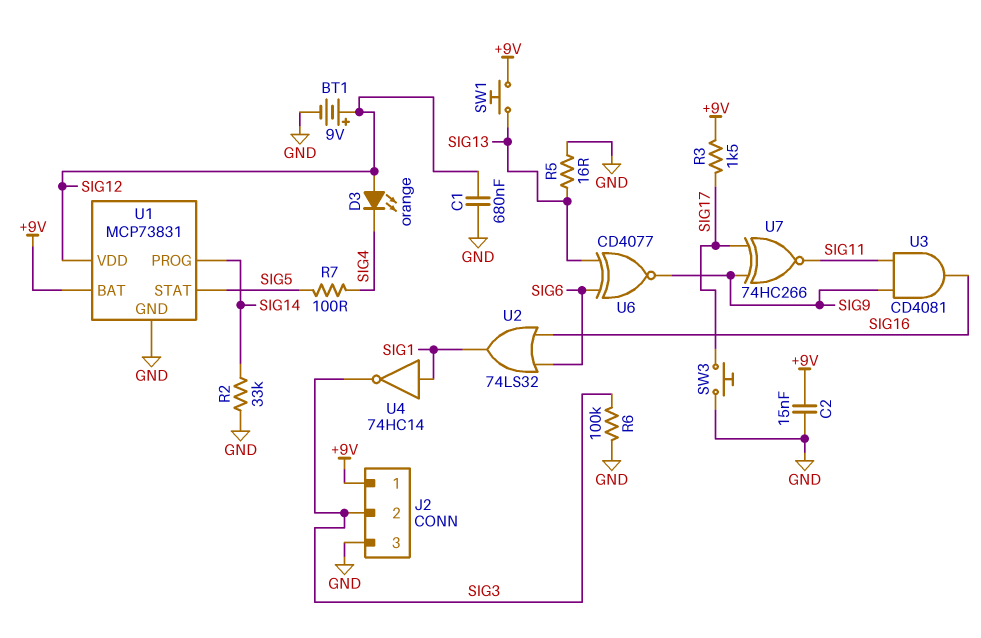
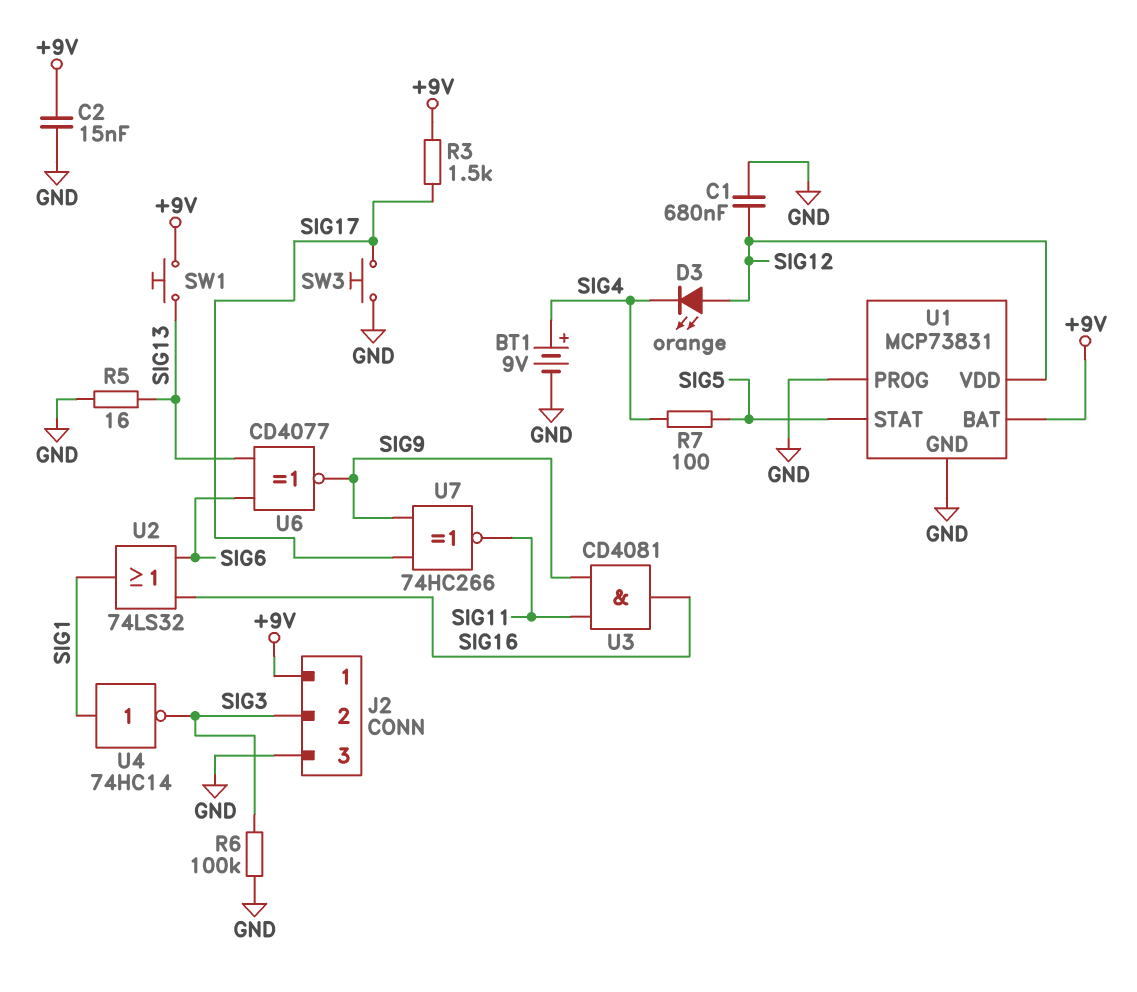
BT1: 9V (plus SIG12, minus GND) -> 9V (plus SIG4, minus GND)
R2: 33k (GND, SIG14) -> none
U1 pin PROG: SIG14 -> GND

